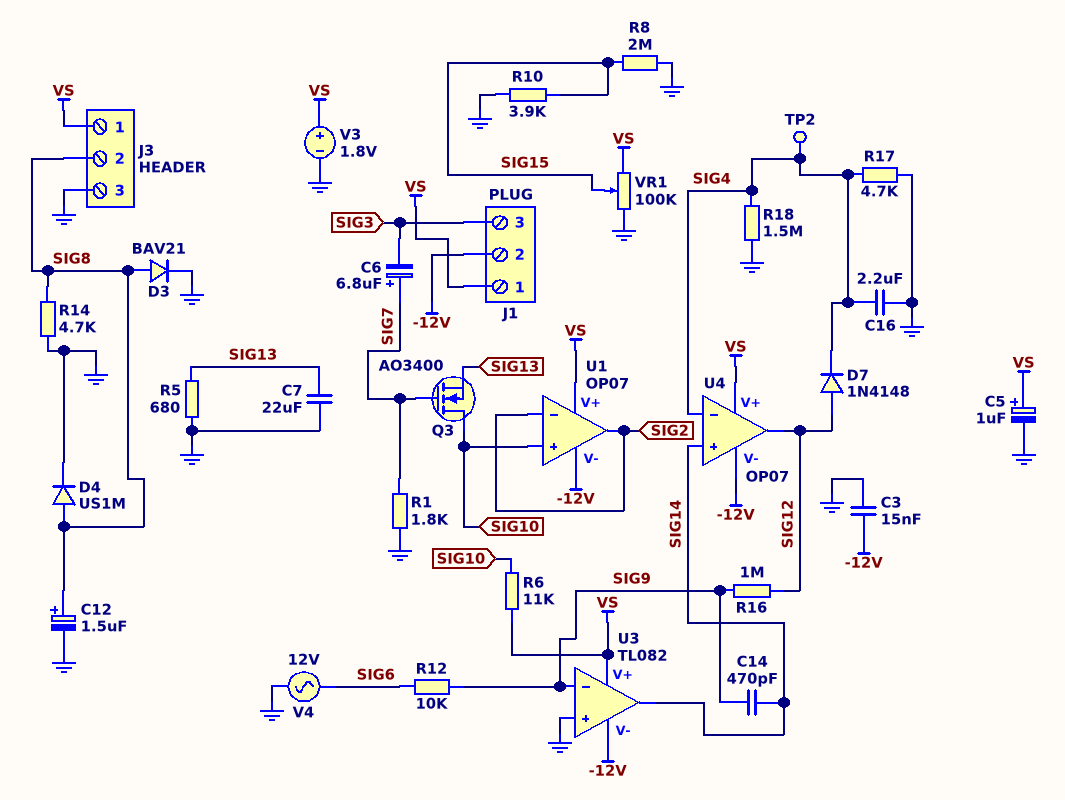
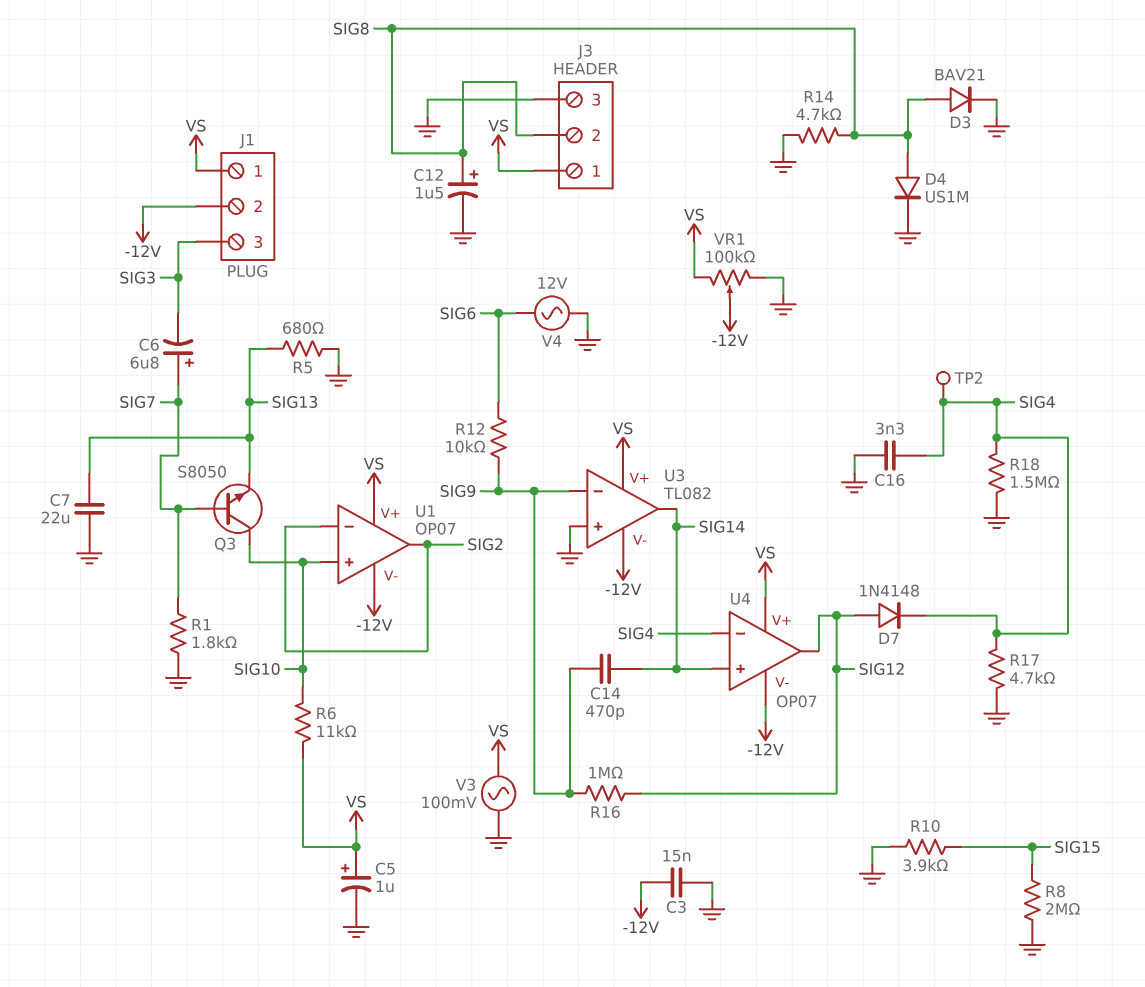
C16: 2.2uF (GND, SIG4) -> 3.3nF (GND, SIG4)
Q3: NMOS AO3400 (G SIG7, D SIG10, S SIG13) -> NPN S8050 (B SIG7, C SIG10, E SIG13)
V3: 1.8V (plus VS, minus GND) -> AC 100mV (GND, VS)
VR1: 100k (GND, VS, wiper SIG15) -> 100k (GND, VS, wiper -12V)

